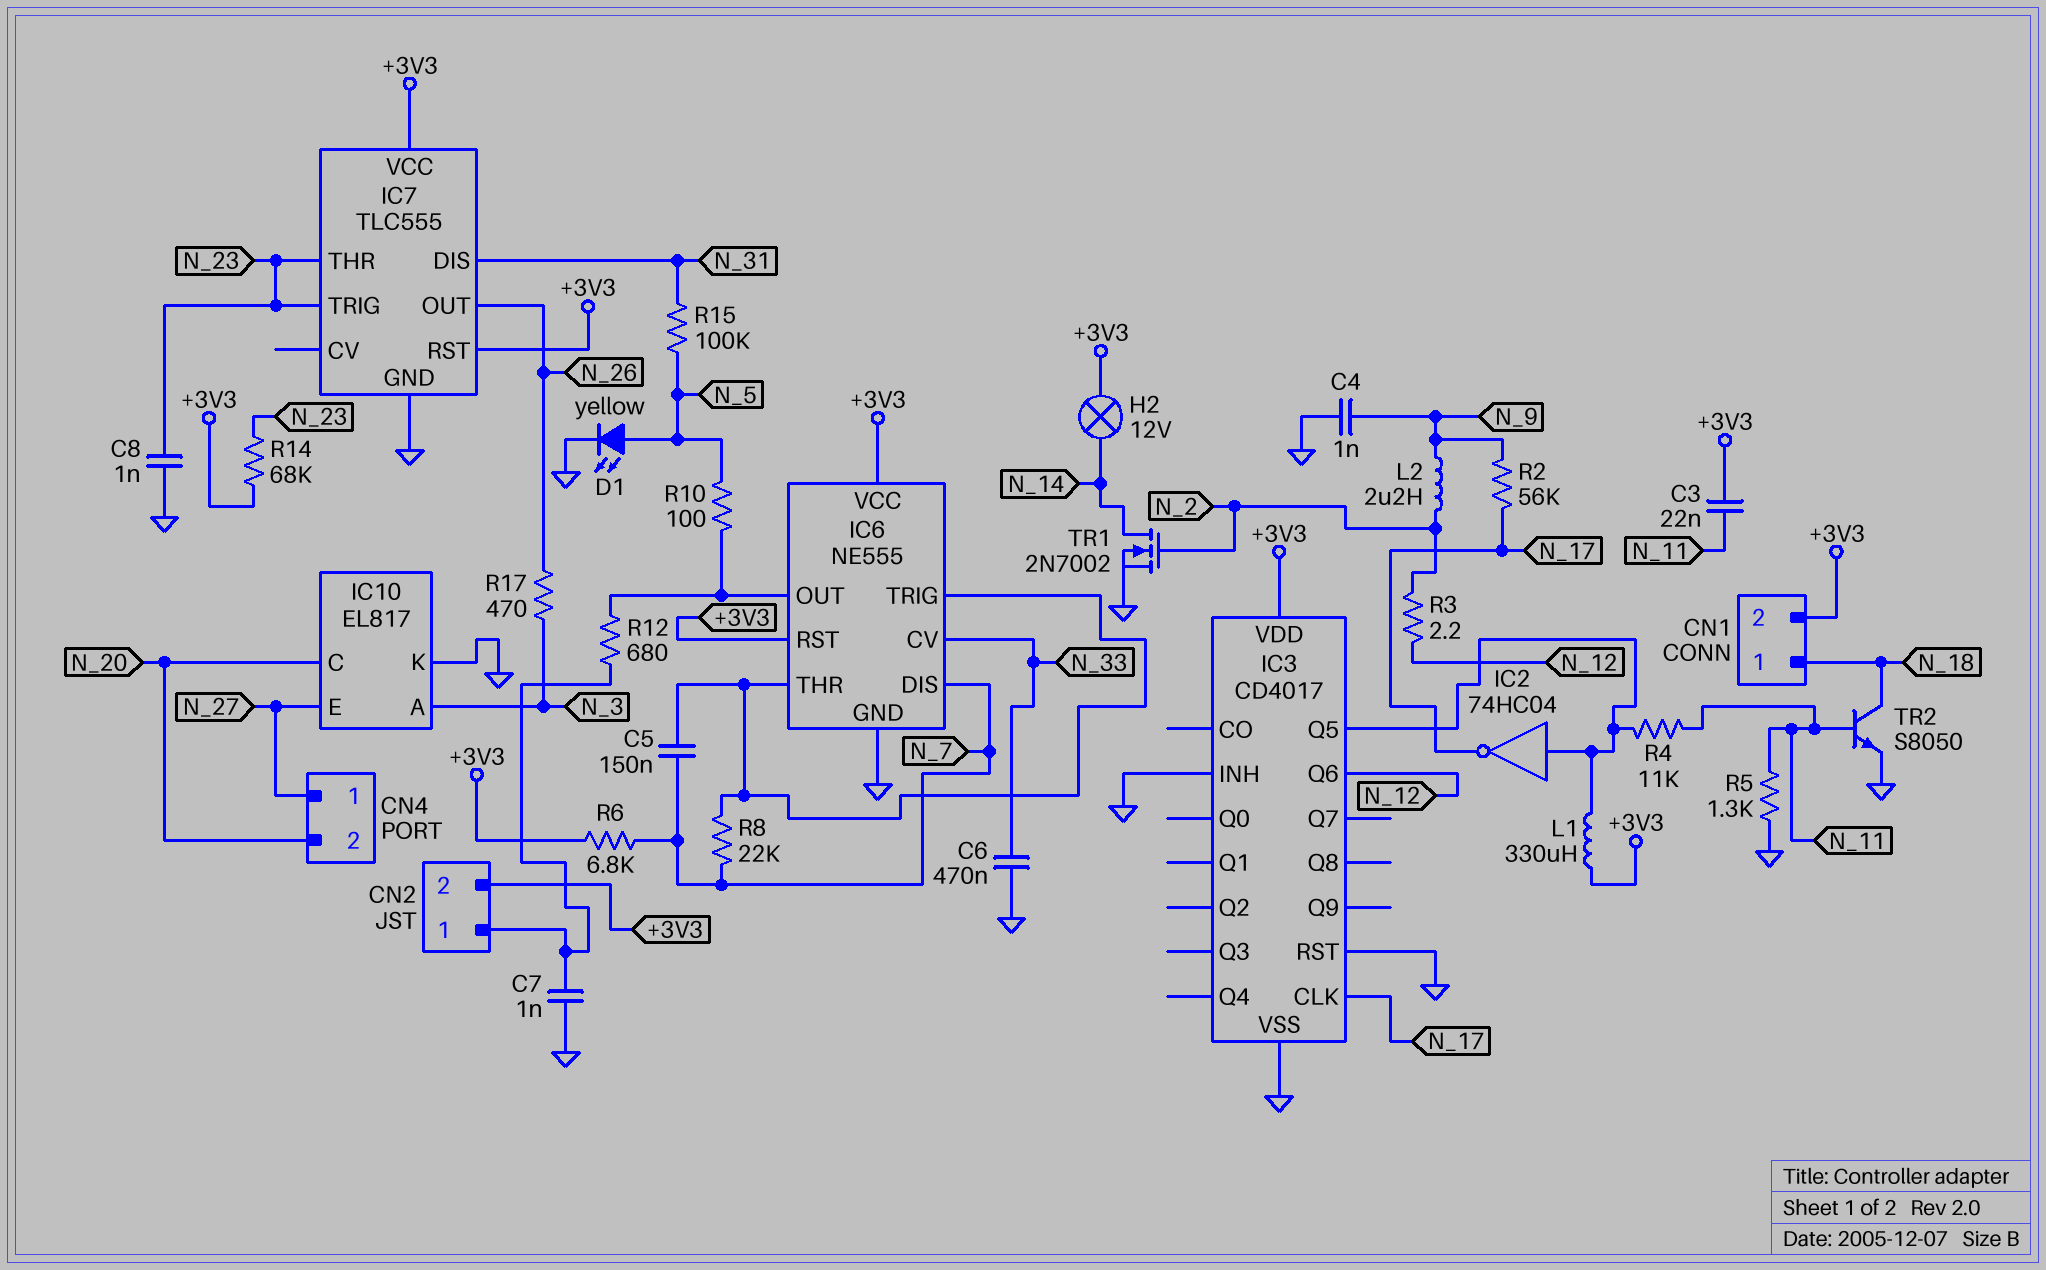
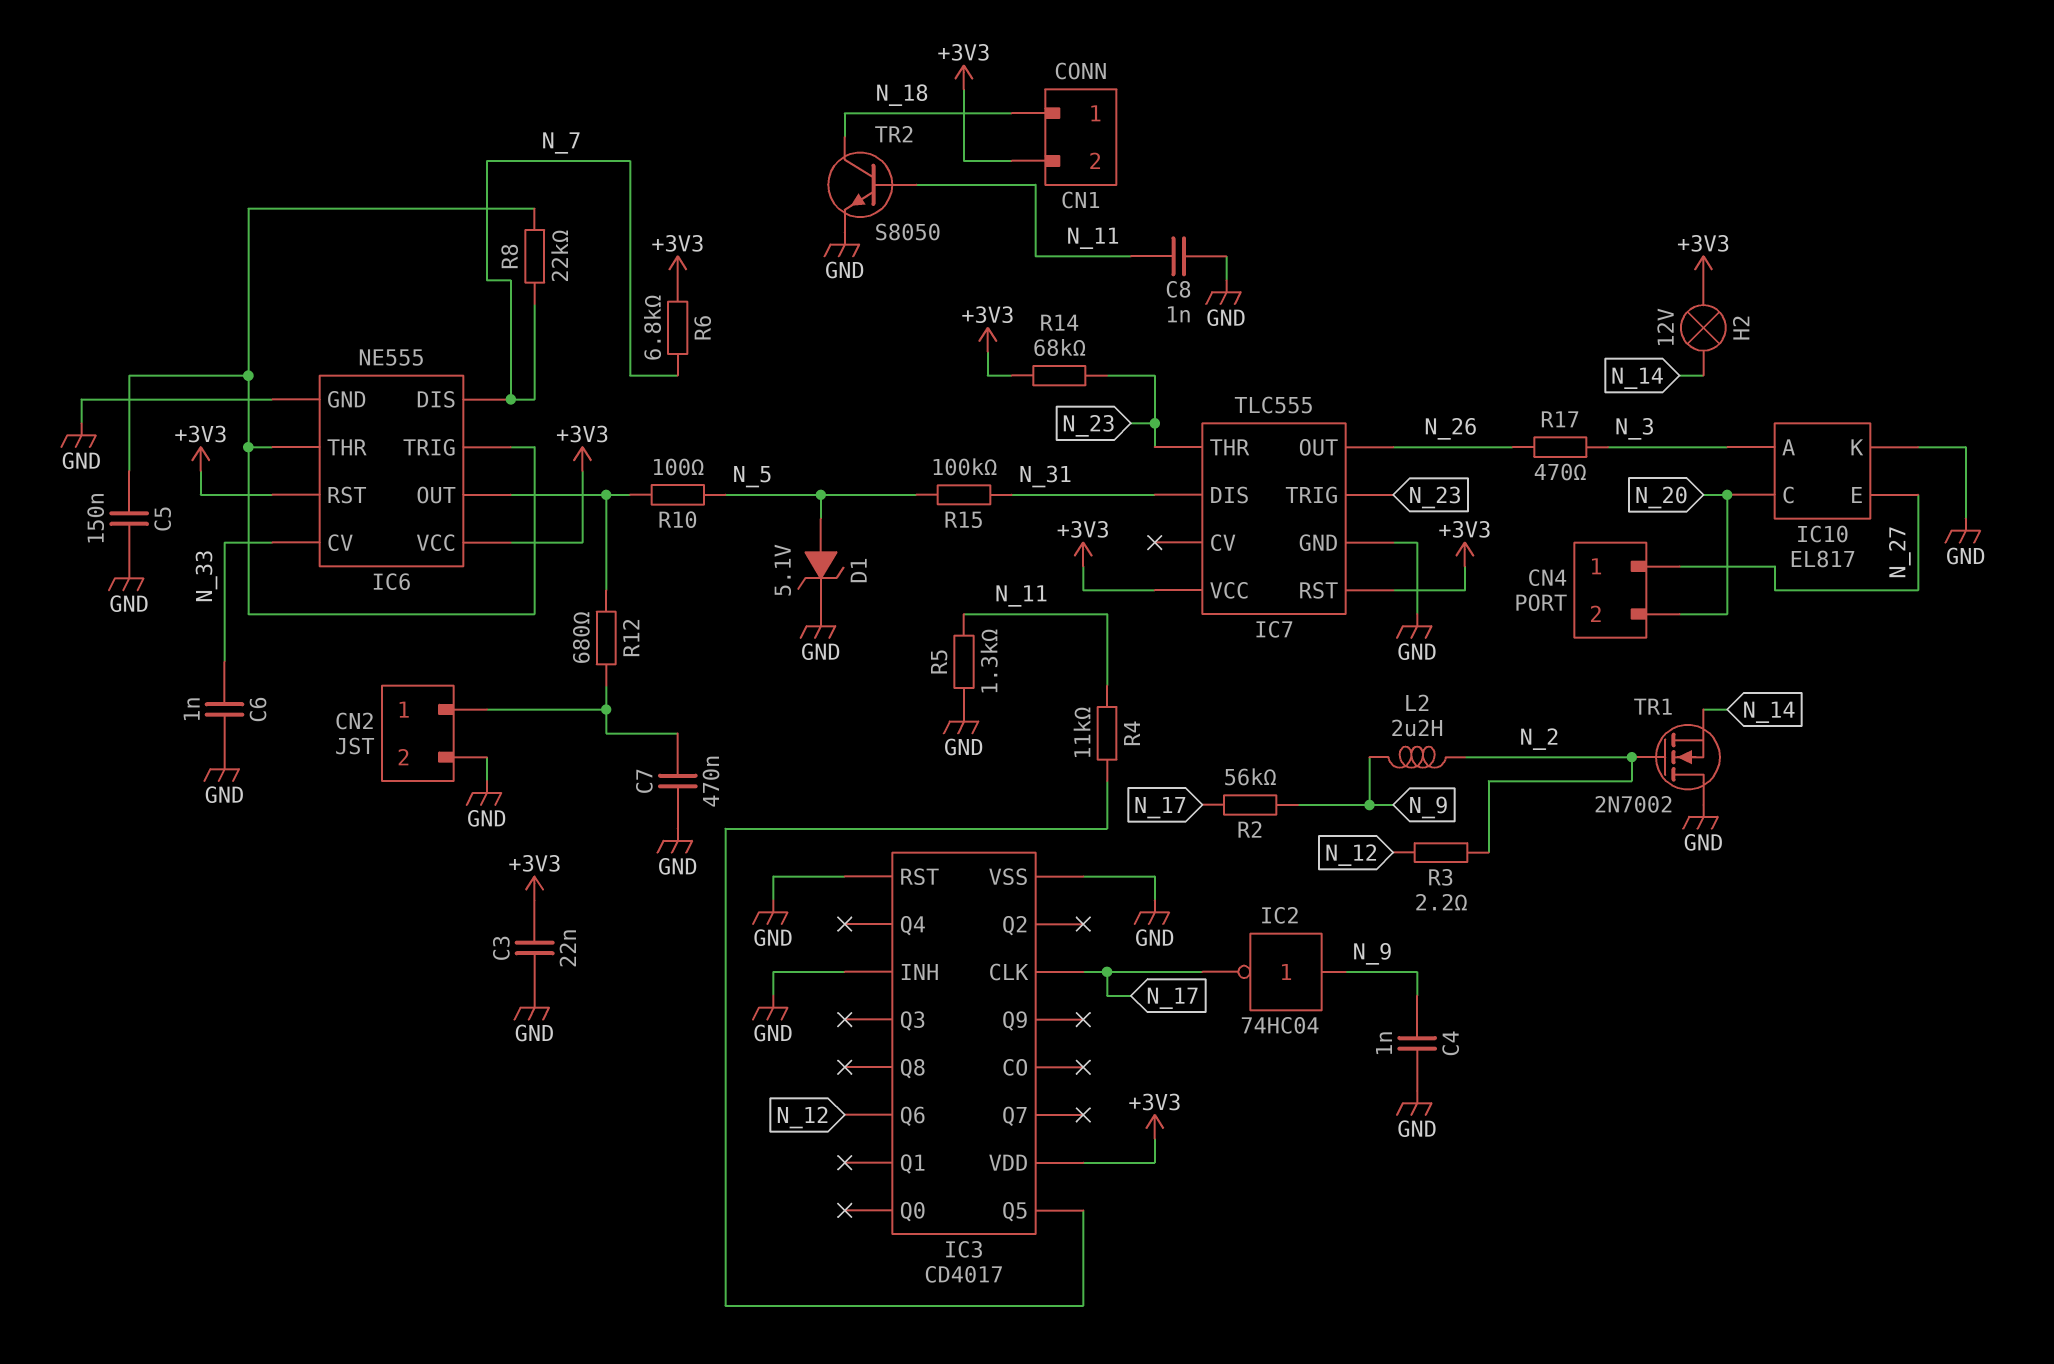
C3: 22nF (+3V3, N_11) -> 22nF (+3V3, GND)
C5: 150nF (IC6/THR, N_7) -> 150nF (GND, IC6/THR)
C6: 470nF (GND, N_33) -> 1nF (GND, N_33)
C7: 1nF (CN2/1, GND) -> 470nF (CN2/1, GND)
C8: 1nF (GND, N_23) -> 1nF (GND, N_11)
CN2 pin 2: +3V3 -> GND
D1: LED yellow (A N_5, K GND) -> zener 5.1V (A N_5, K GND)
IC2: NOT 74HC04 (in IC3/Q5, out N_17) -> NOT 74HC04 (in N_9, out N_17)
L1: 330uH (+3V3, IC3/Q5) -> none
TR1: NMOS 2N7002 (G N_2, D N_14, S GND) -> NMOS 2N7002 (G N_2, D GND, S N_14)

